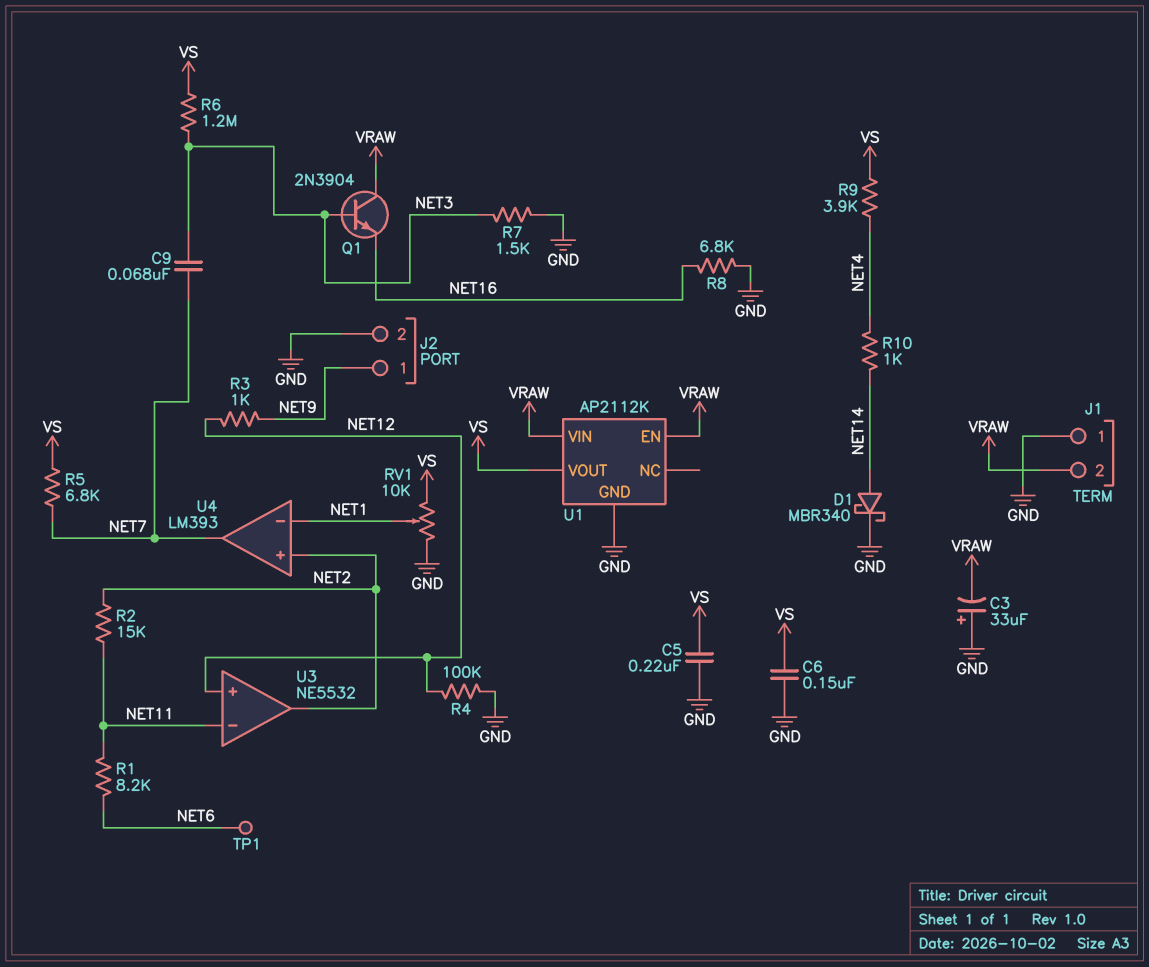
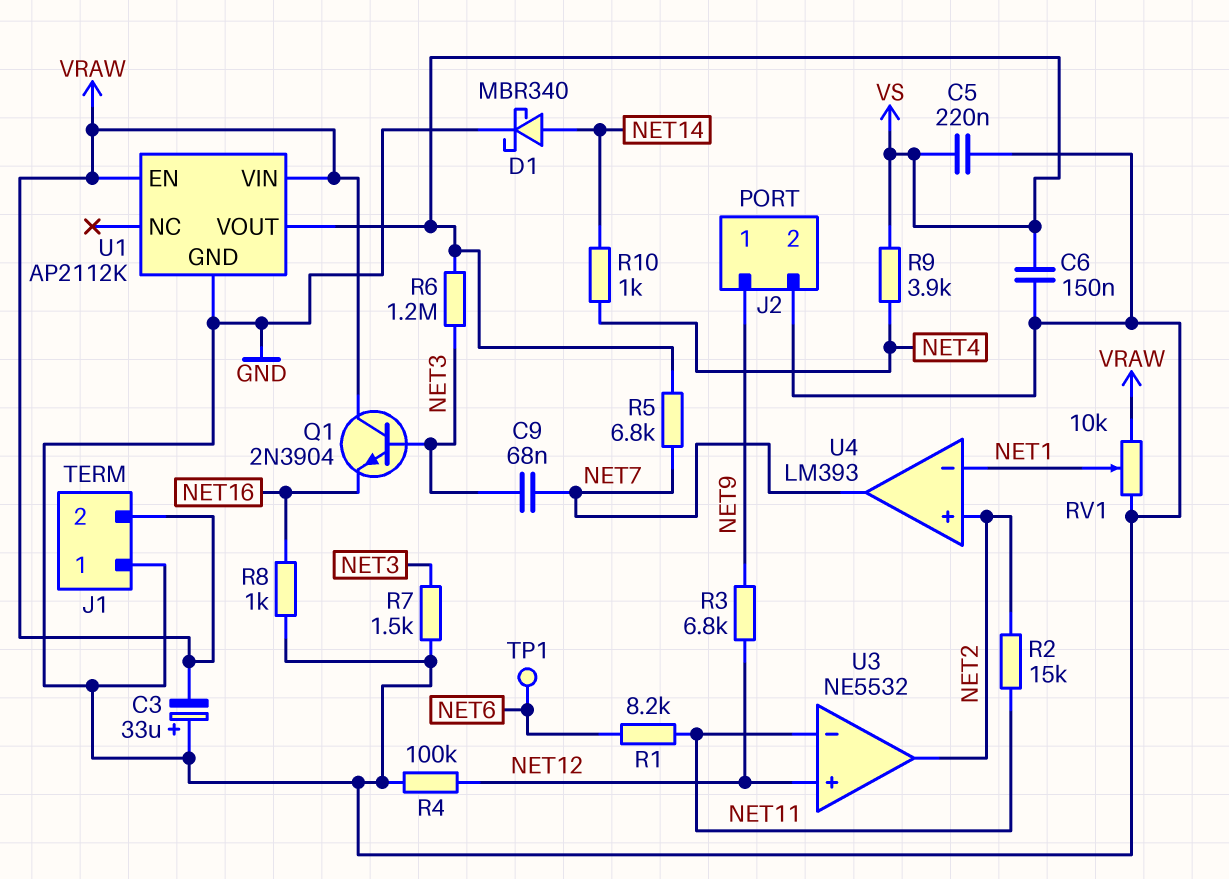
R3: 1k (NET9, NET12) -> 6.8k (NET9, NET12)
R8: 6.8k (GND, NET16) -> 1k (GND, NET16)
RV1: 10k (GND, VS, wiper NET1) -> 10k (GND, VRAW, wiper NET1)

